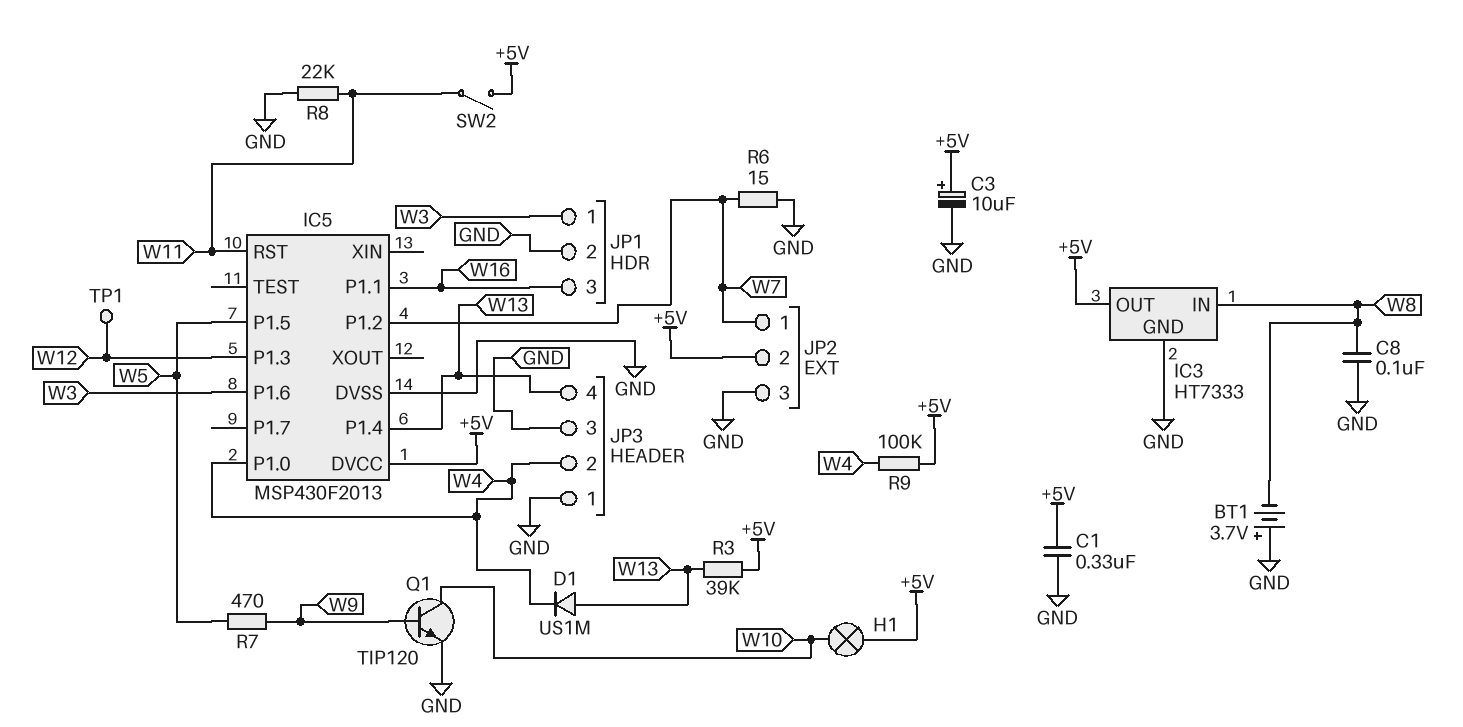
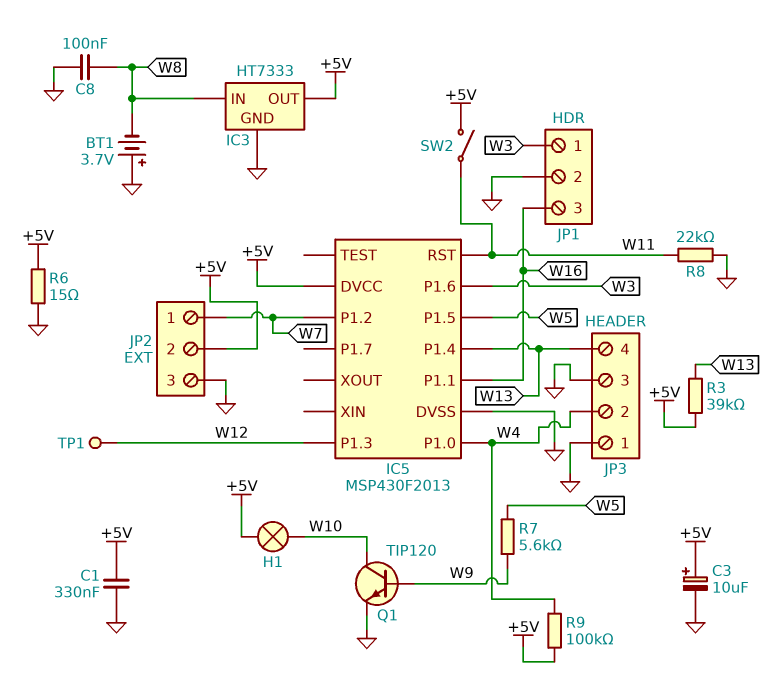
D1: diode US1M (A W13, K W4) -> none
R6: 15 (GND, W7) -> 15 (+5V, GND)
R7: 470 (W5, W9) -> 5.6k (W5, W9)

